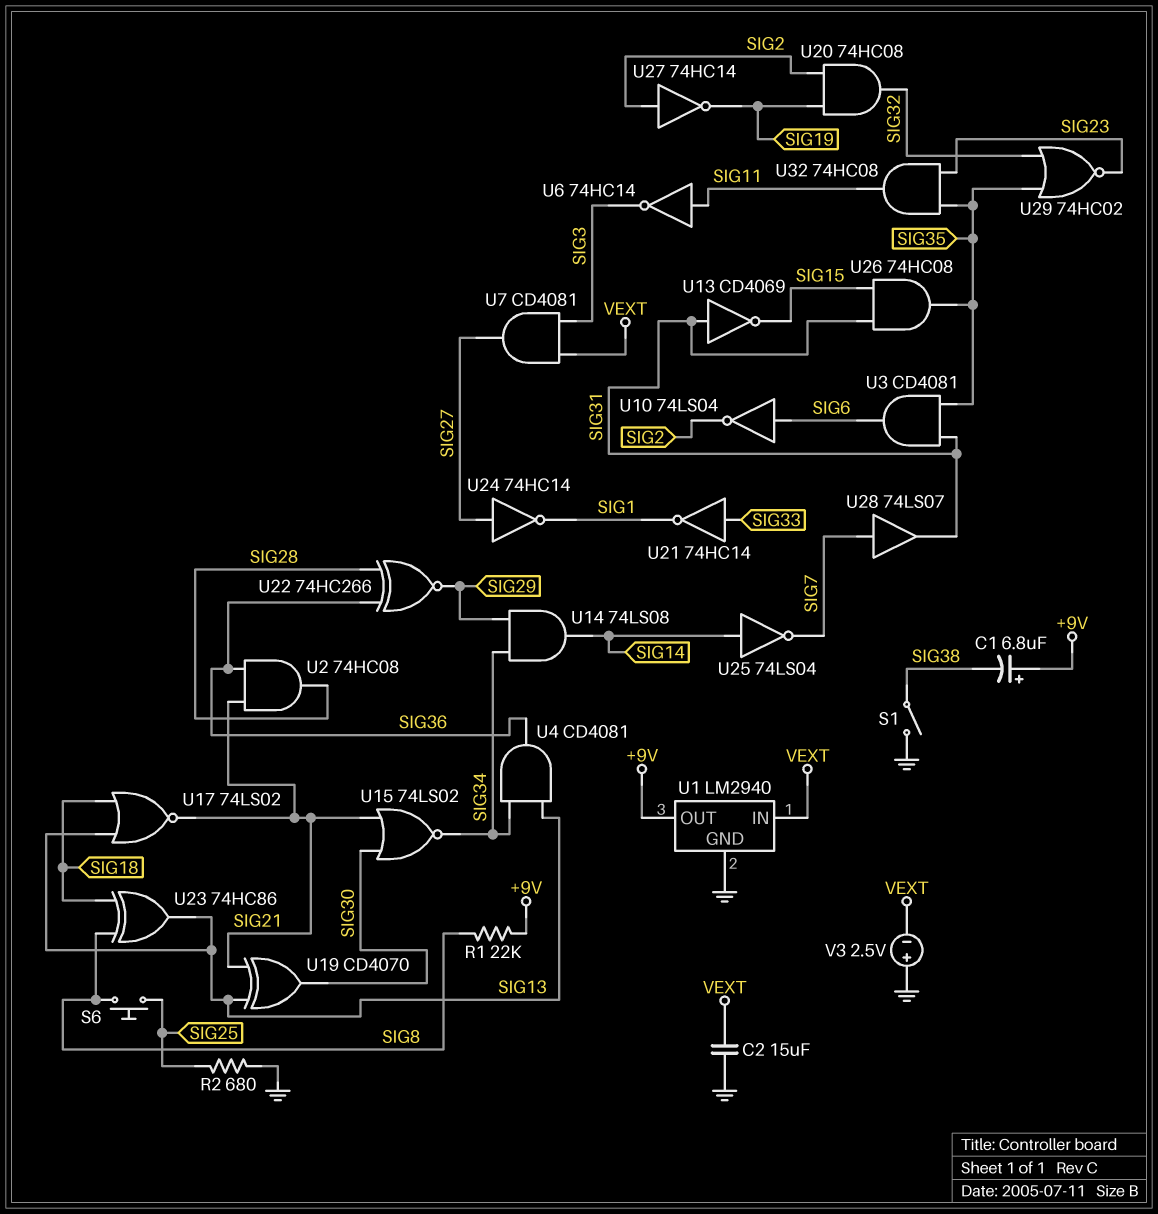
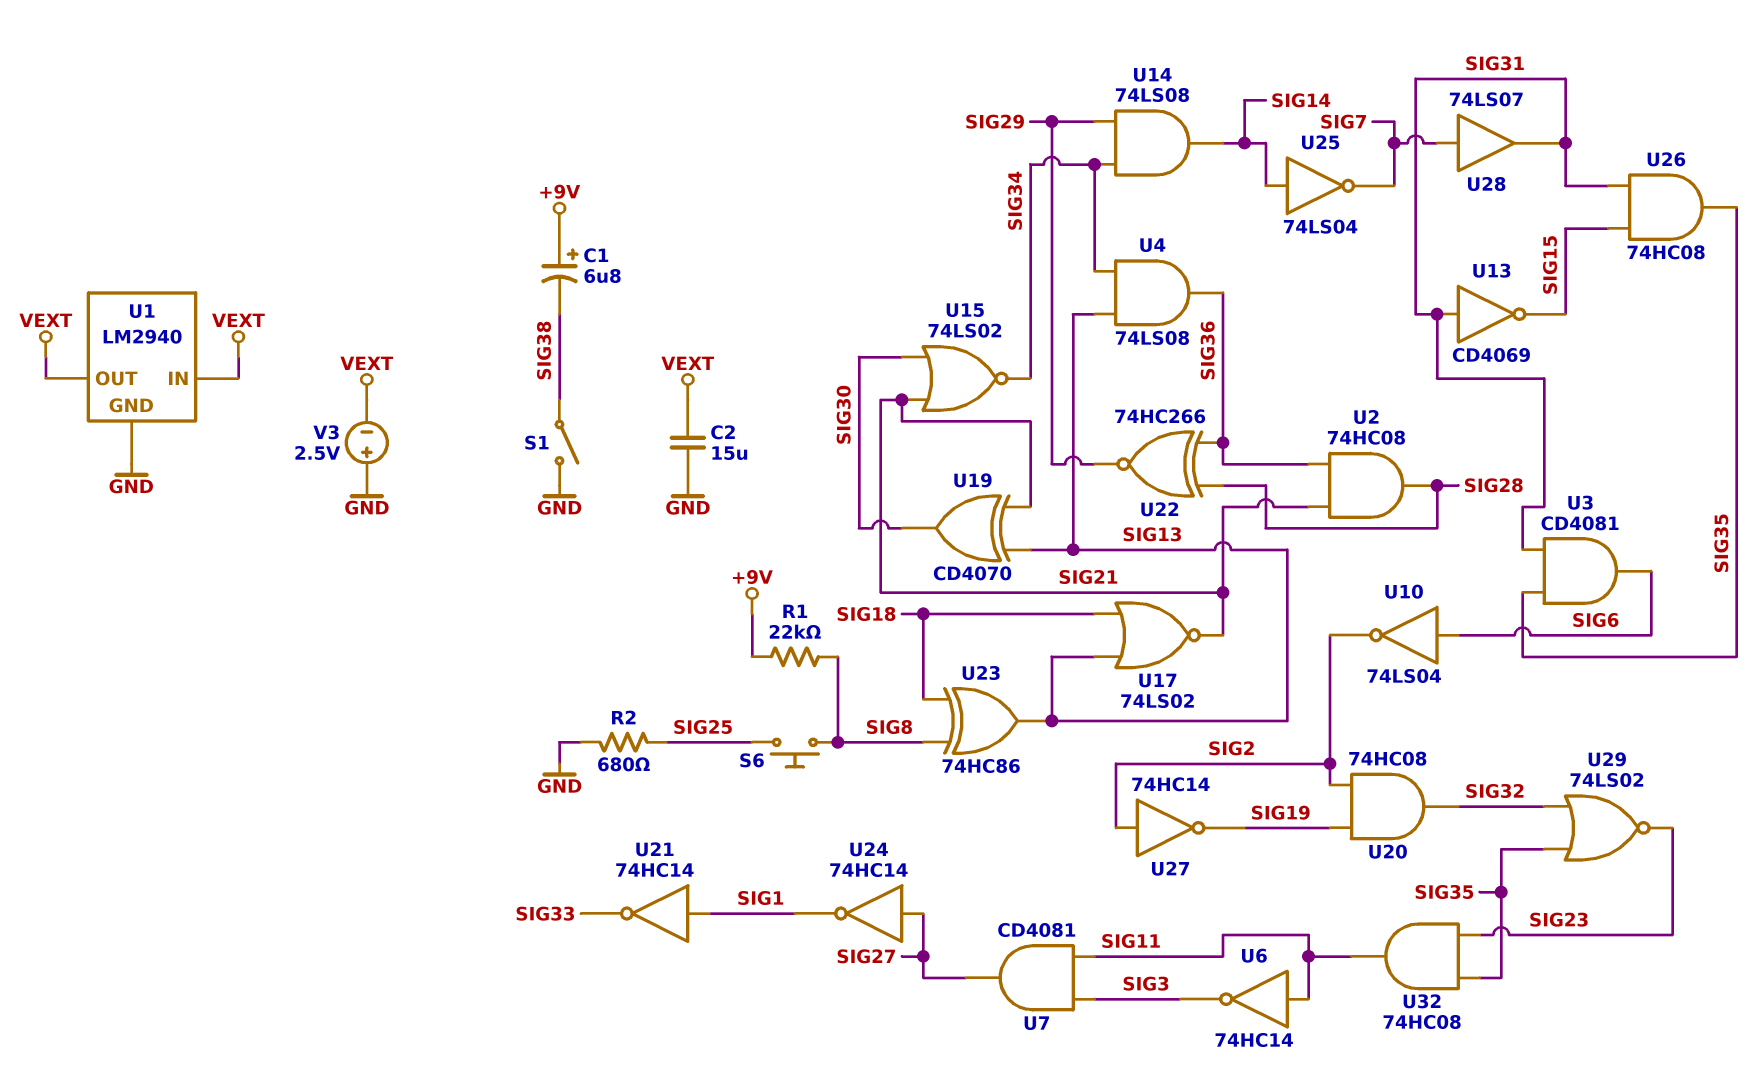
U1 pin OUT: +9V -> VEXT
U4: AND CD4081 (in SIG13, in SIG34, out SIG36) -> AND 74LS08 (in SIG13, in SIG34, out SIG36)
U7: AND CD4081 (in SIG3, in VEXT, out SIG27) -> AND CD4081 (in SIG3, in SIG11, out SIG27)
U21: NOT 74HC14 (in SIG33, out SIG1) -> NOT 74HC14 (in SIG1, out SIG33)
U29: NOR 74HC02 (in SIG32, in SIG35, out SIG23) -> NOR 74LS02 (in SIG32, in SIG35, out SIG23)

